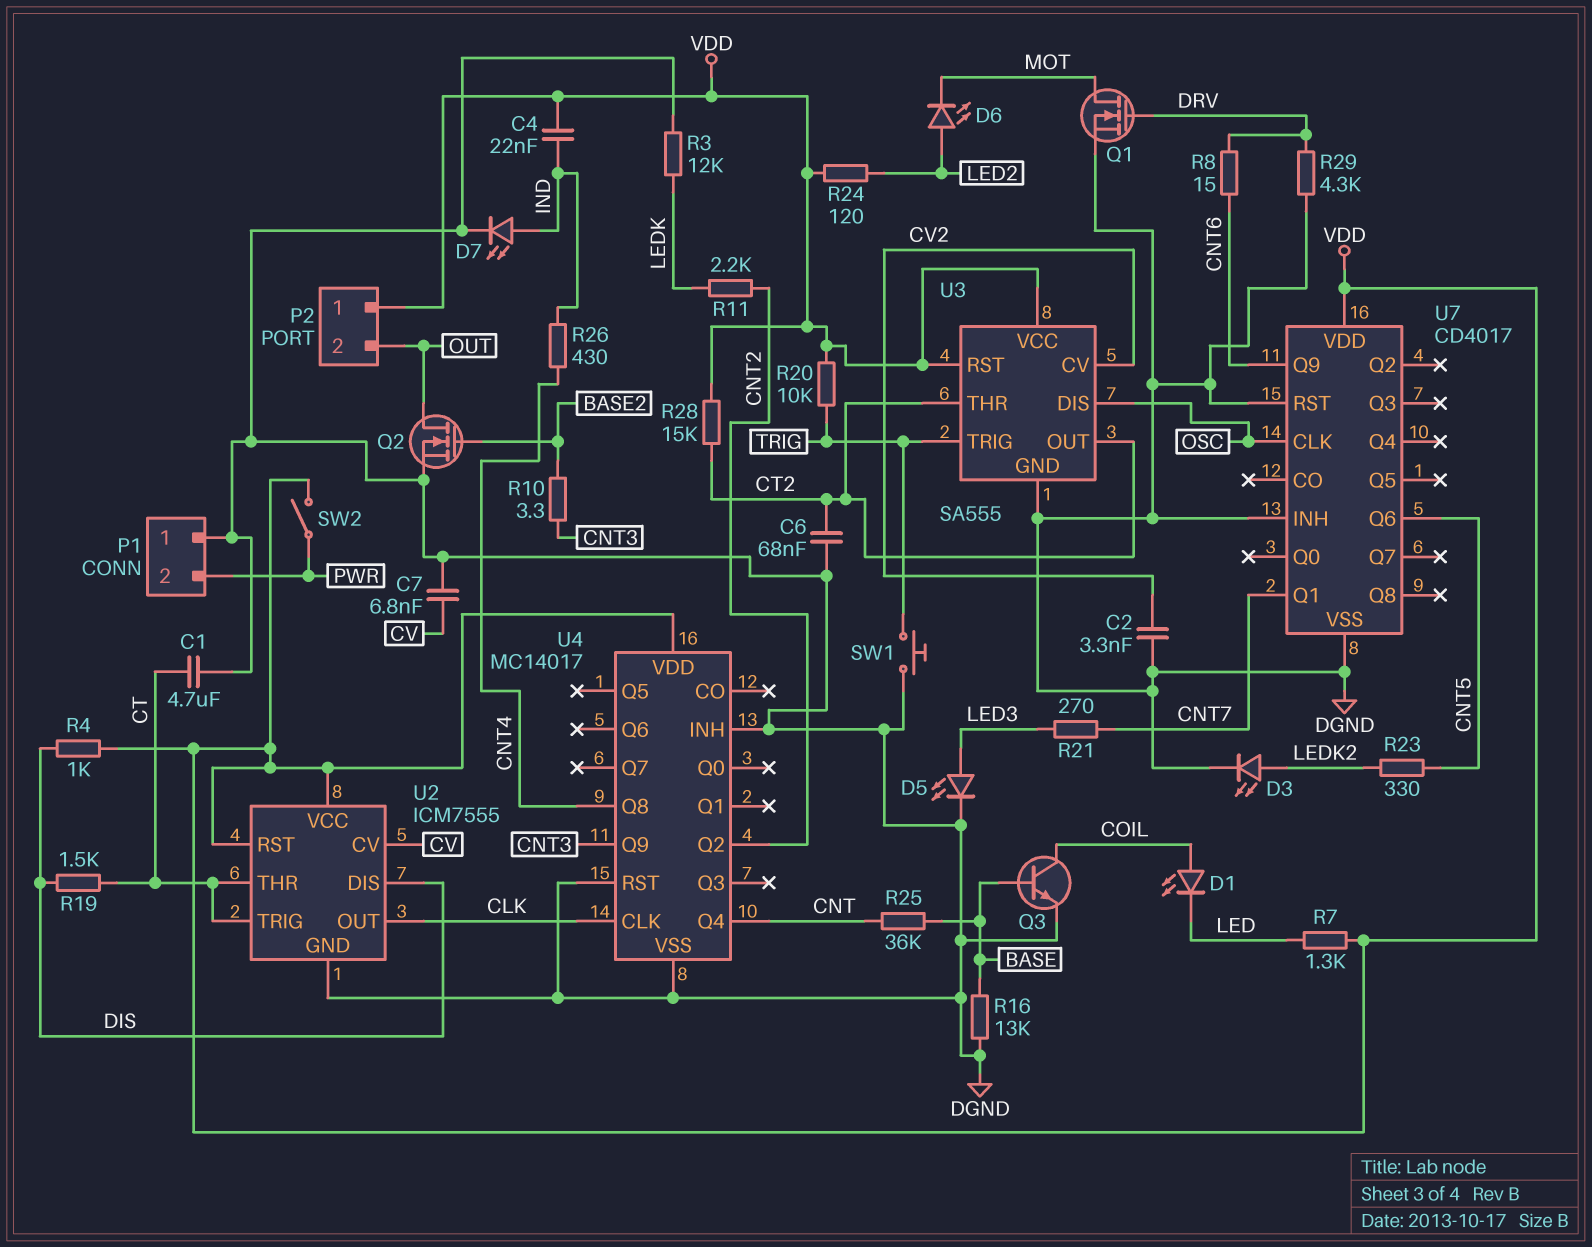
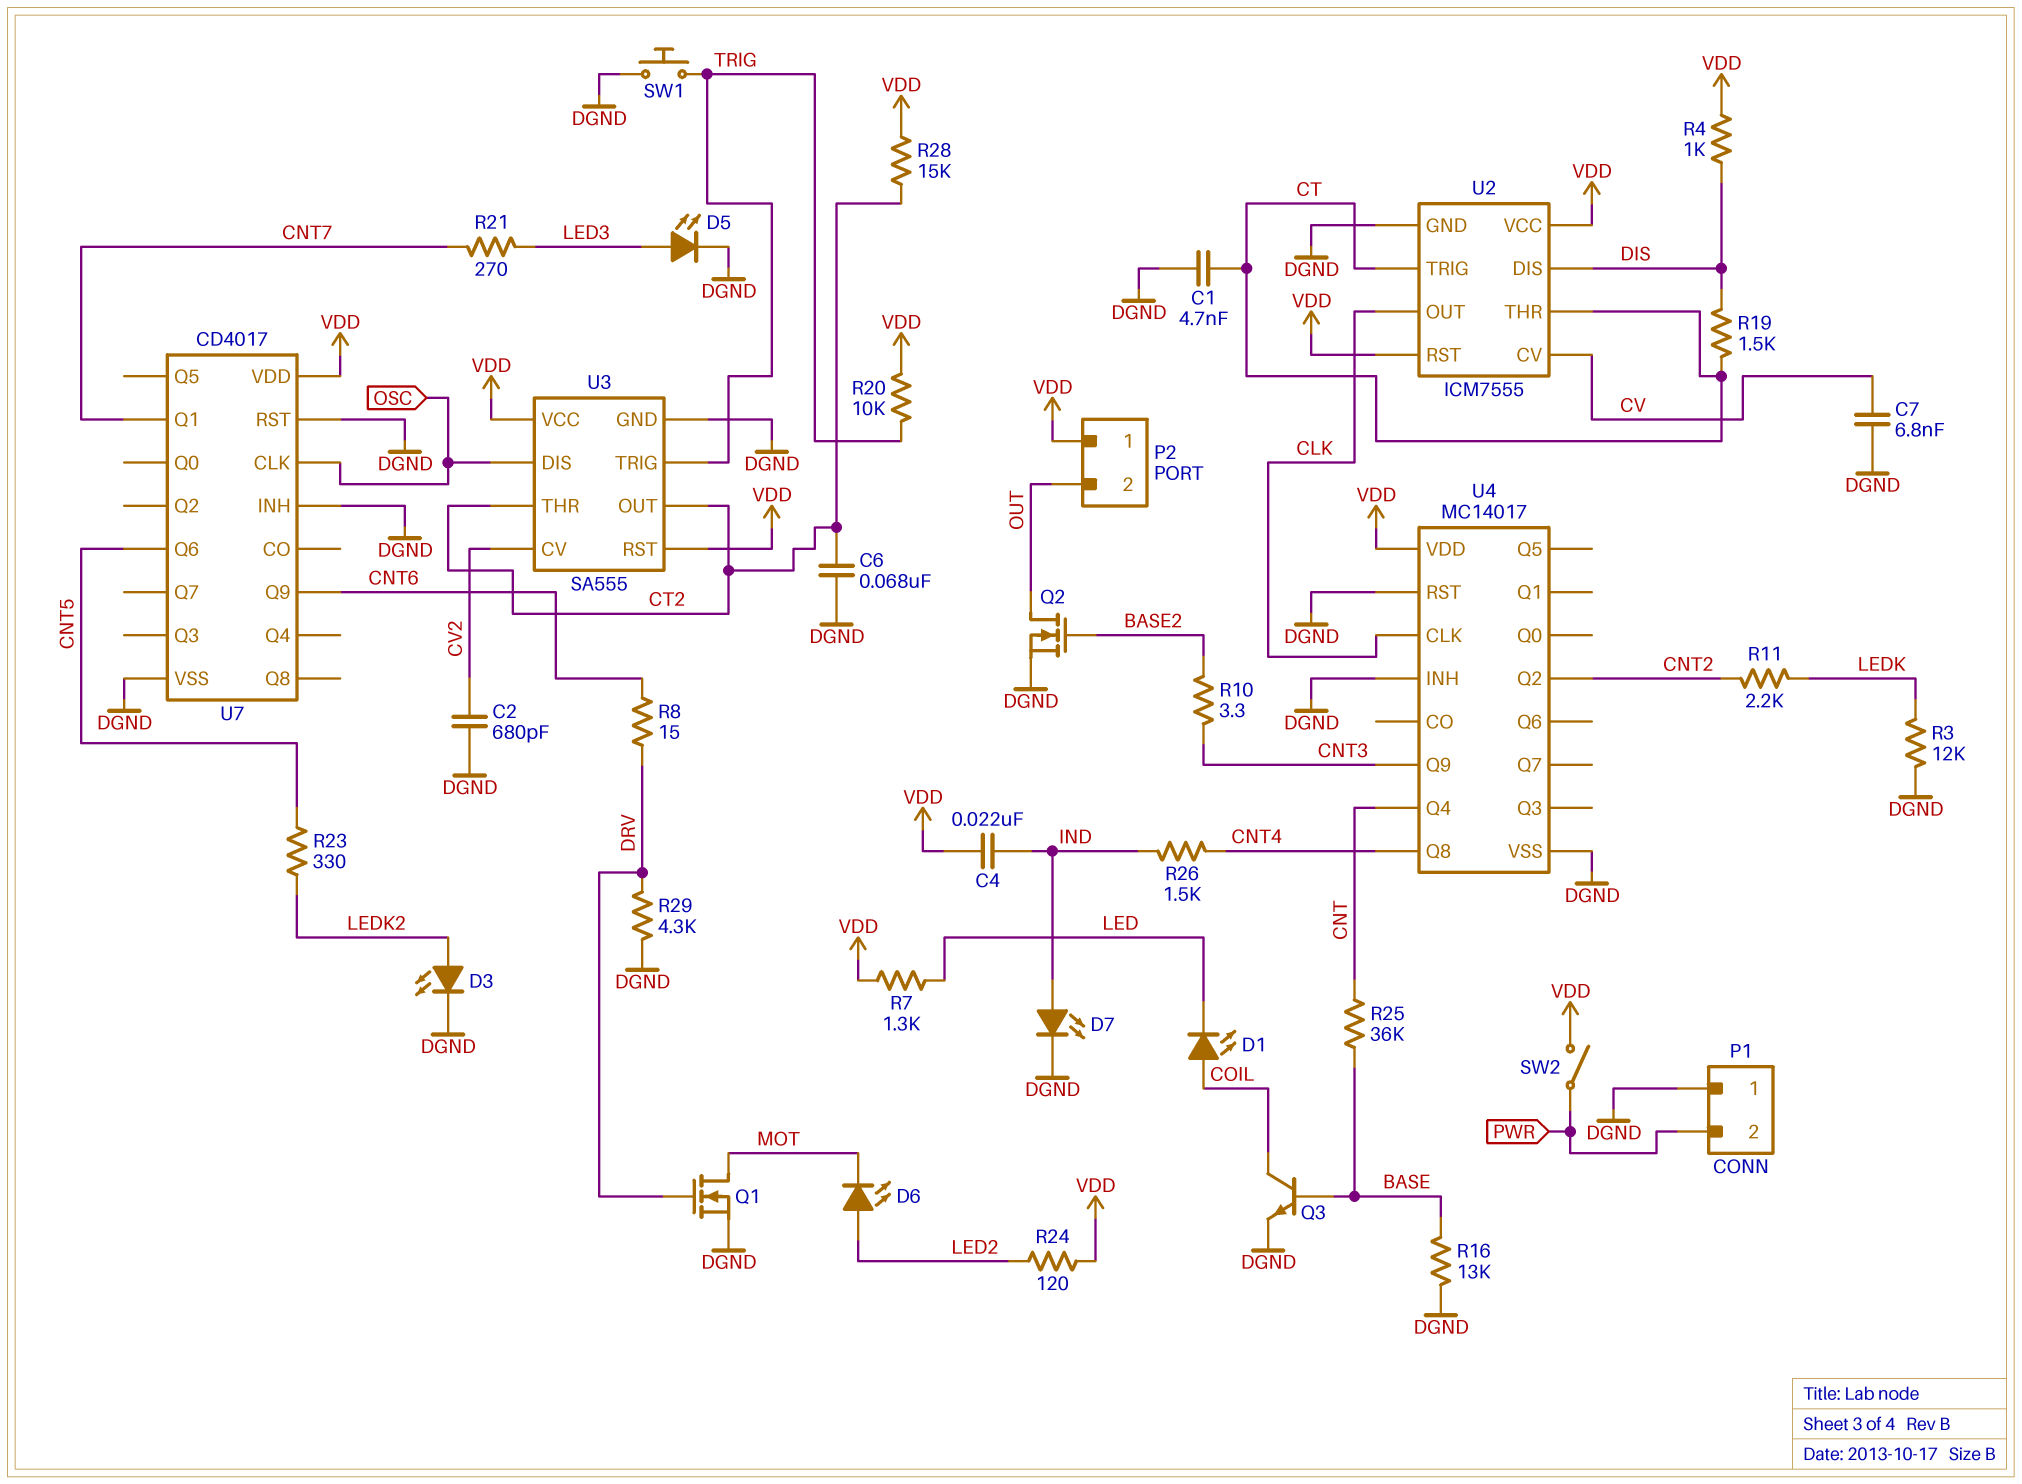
C1: 4.7uF (CT, DGND) -> 4.7nF (CT, DGND)
C2: 3.3nF (CV2, DGND) -> 680pF (CV2, DGND)
R26: 430 (CNT4, IND) -> 1.5k (CNT4, IND)

